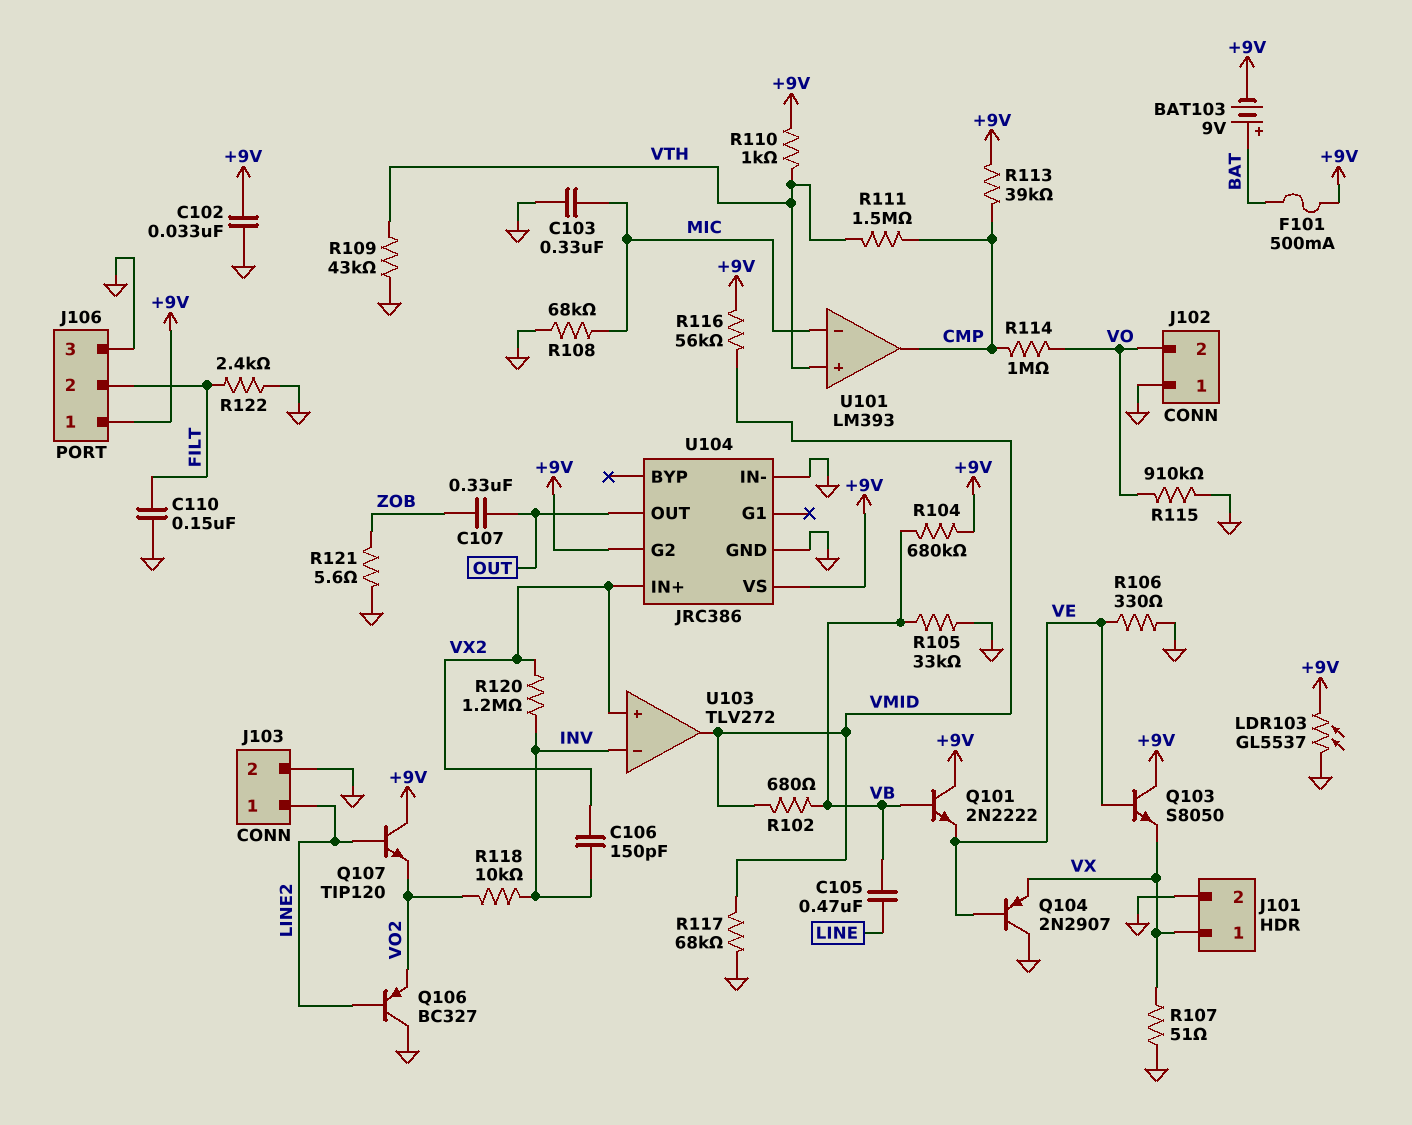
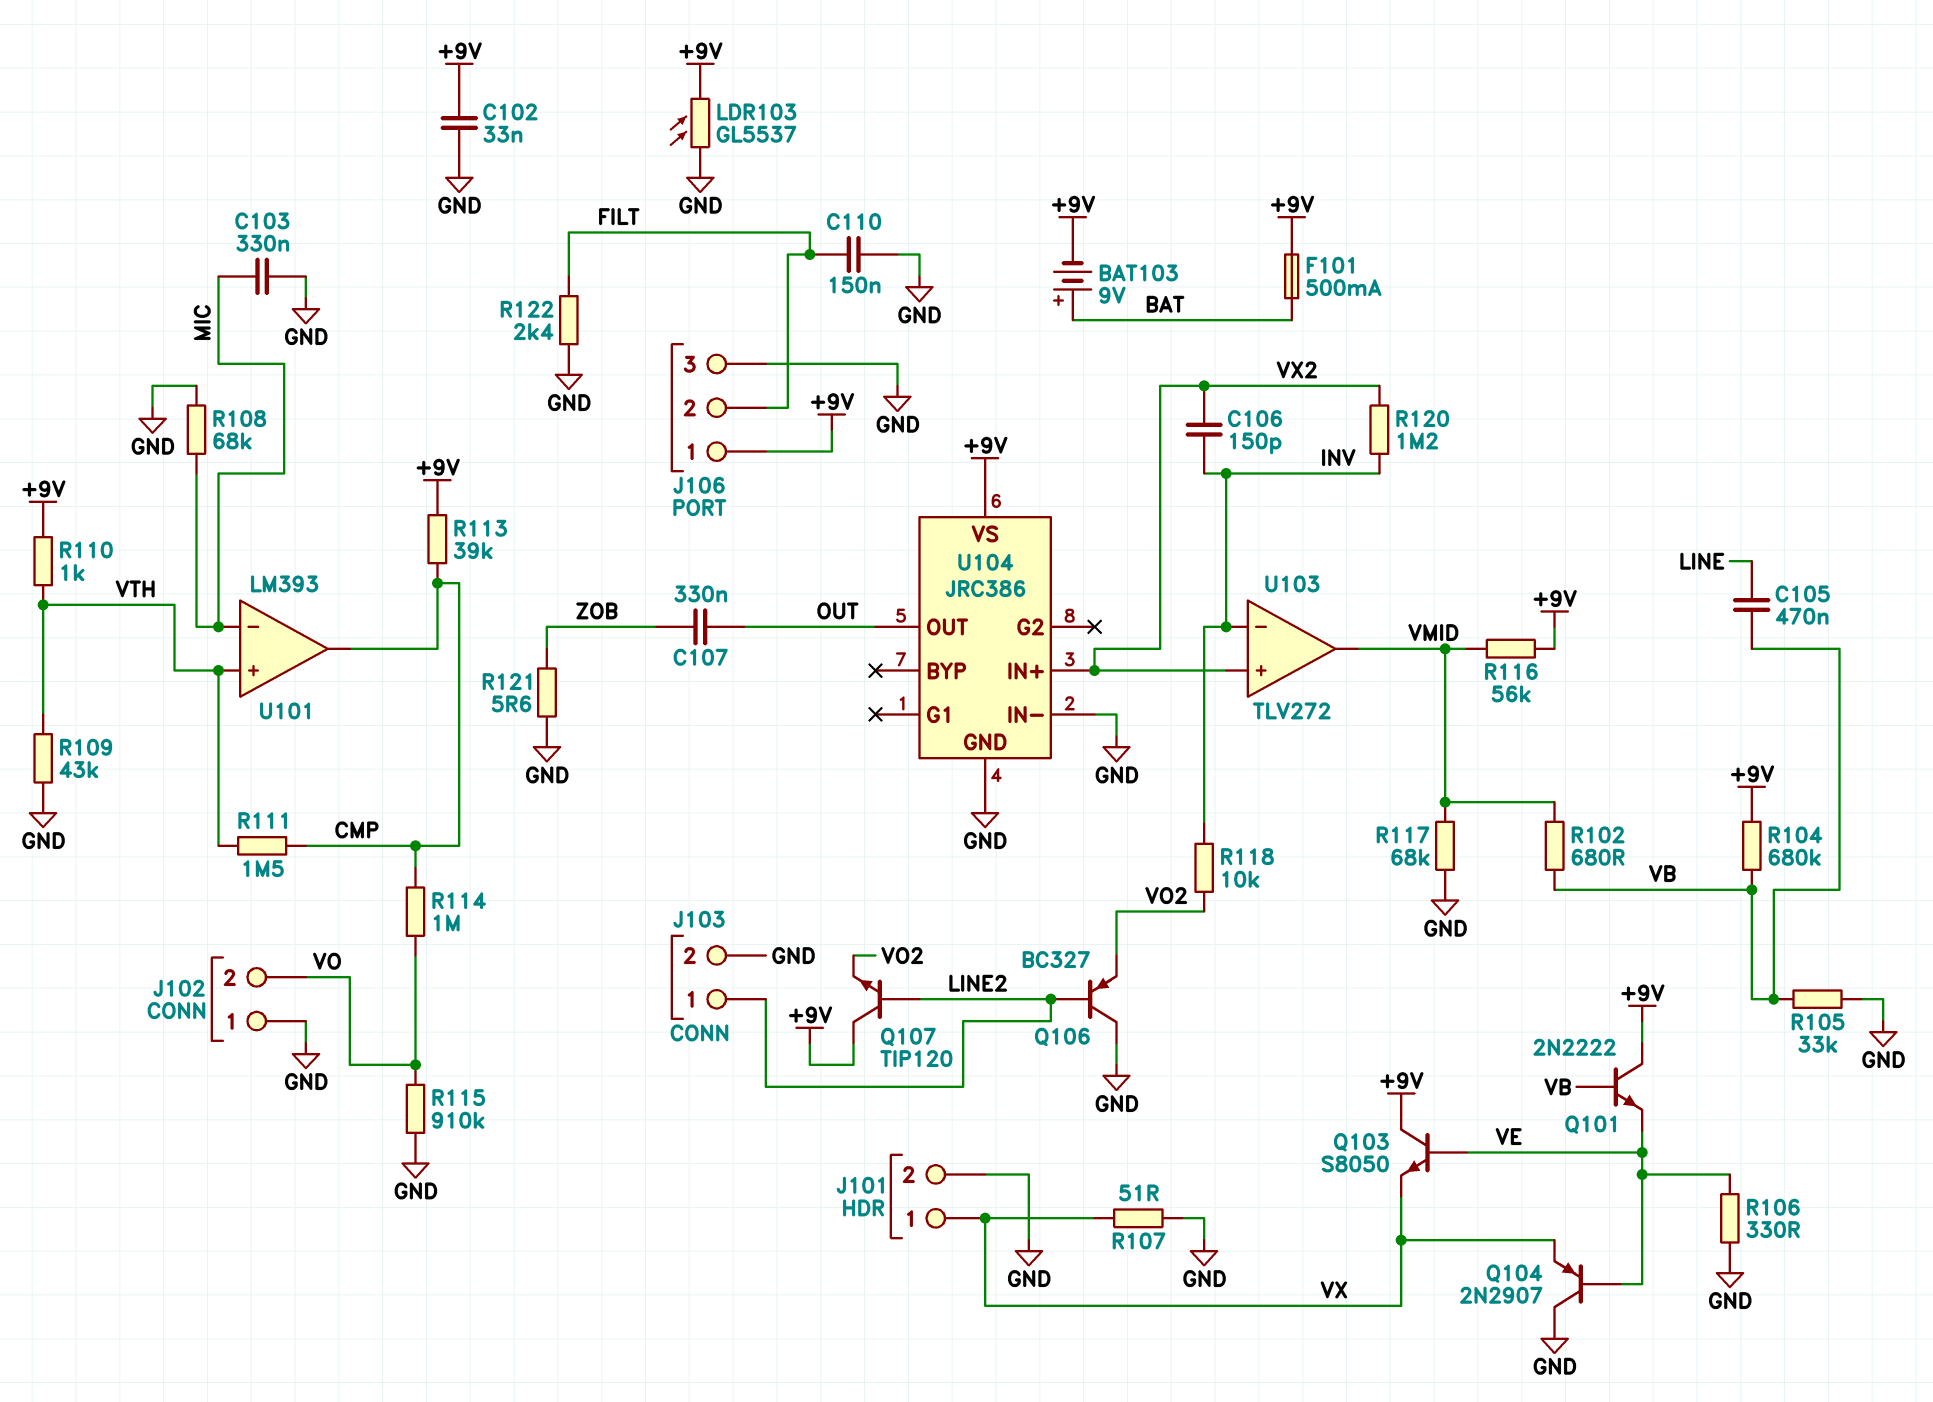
U104 pin G2: +9V -> none

